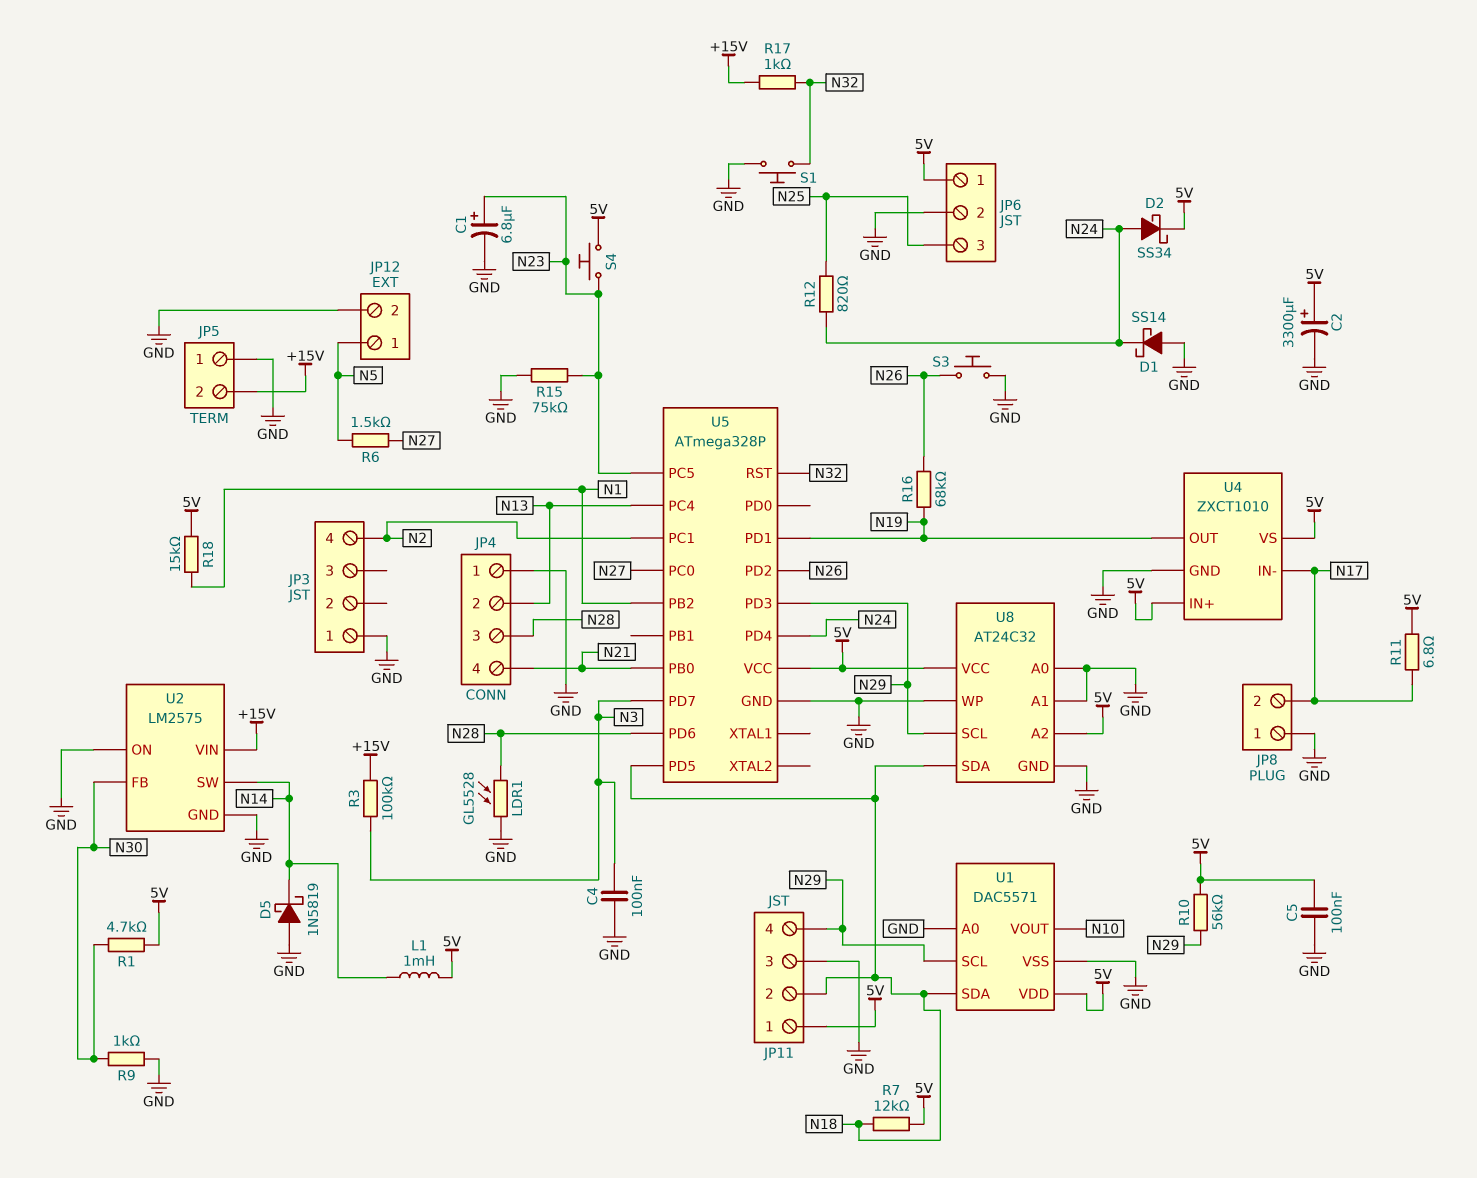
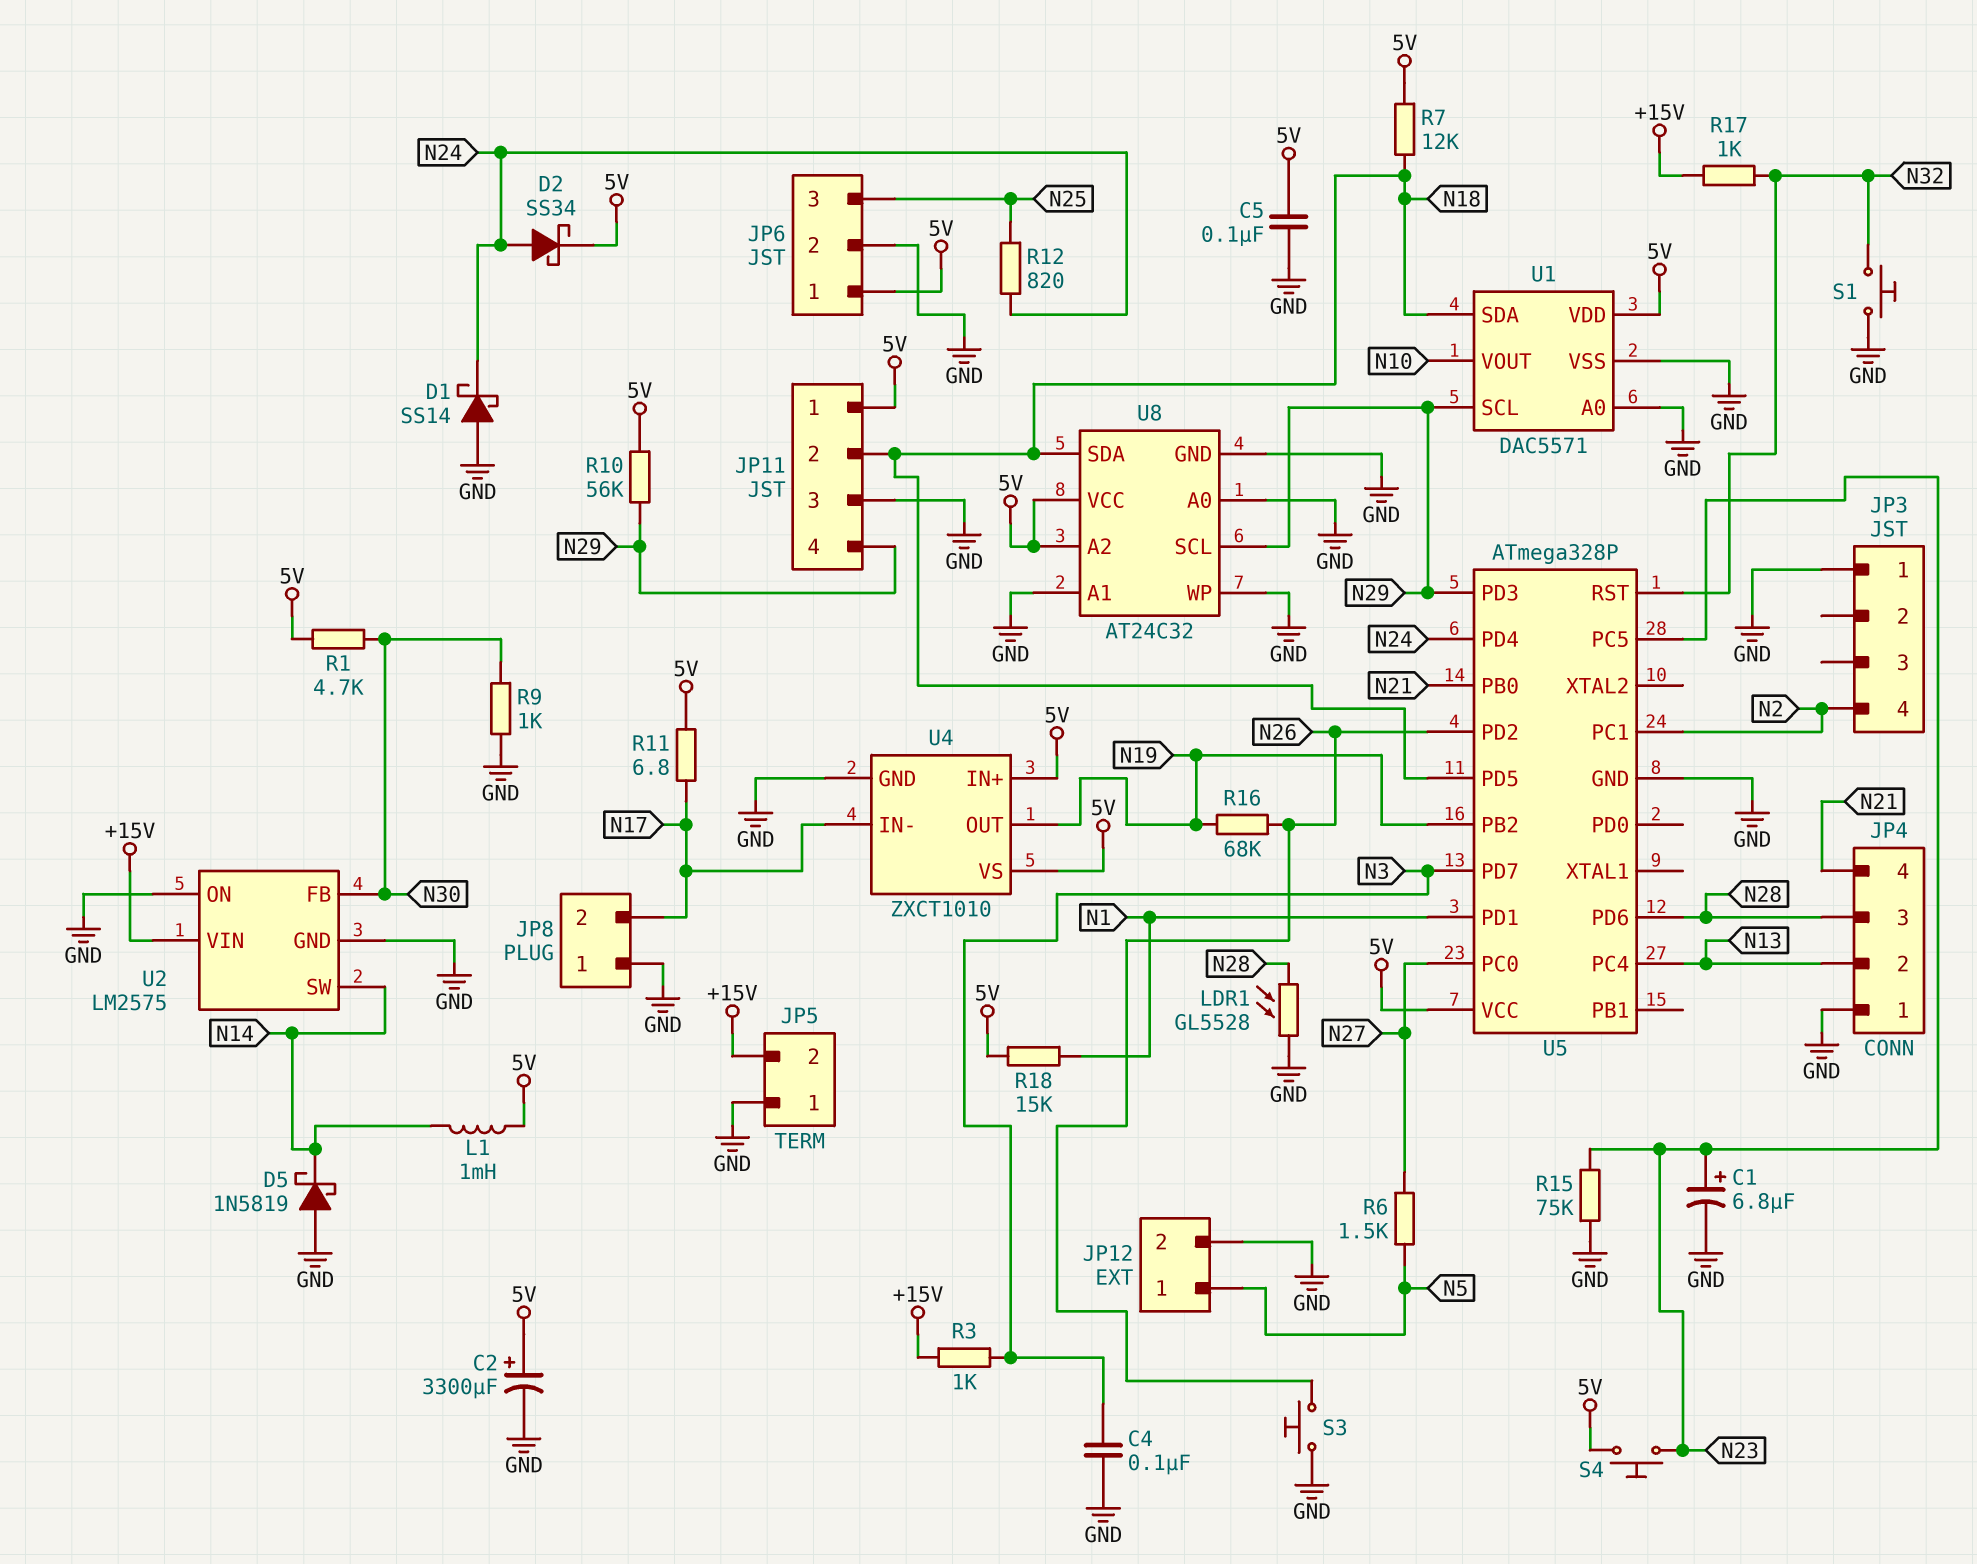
R3: 100k (+15V, N3) -> 1k (+15V, N3)
U5 pin PB2: N1 -> N19
U5 pin PD1: N19 -> N1

